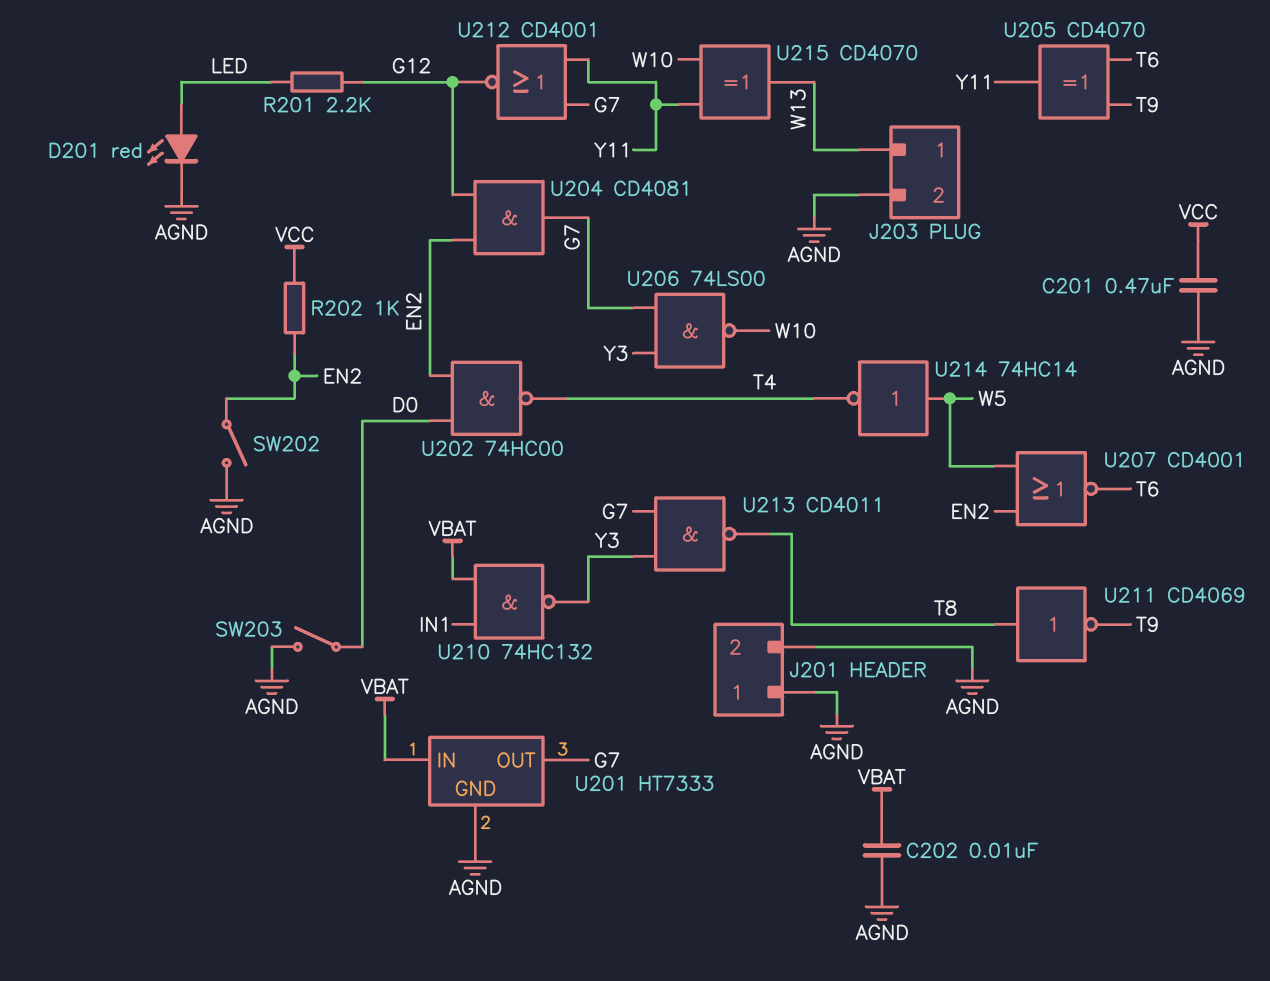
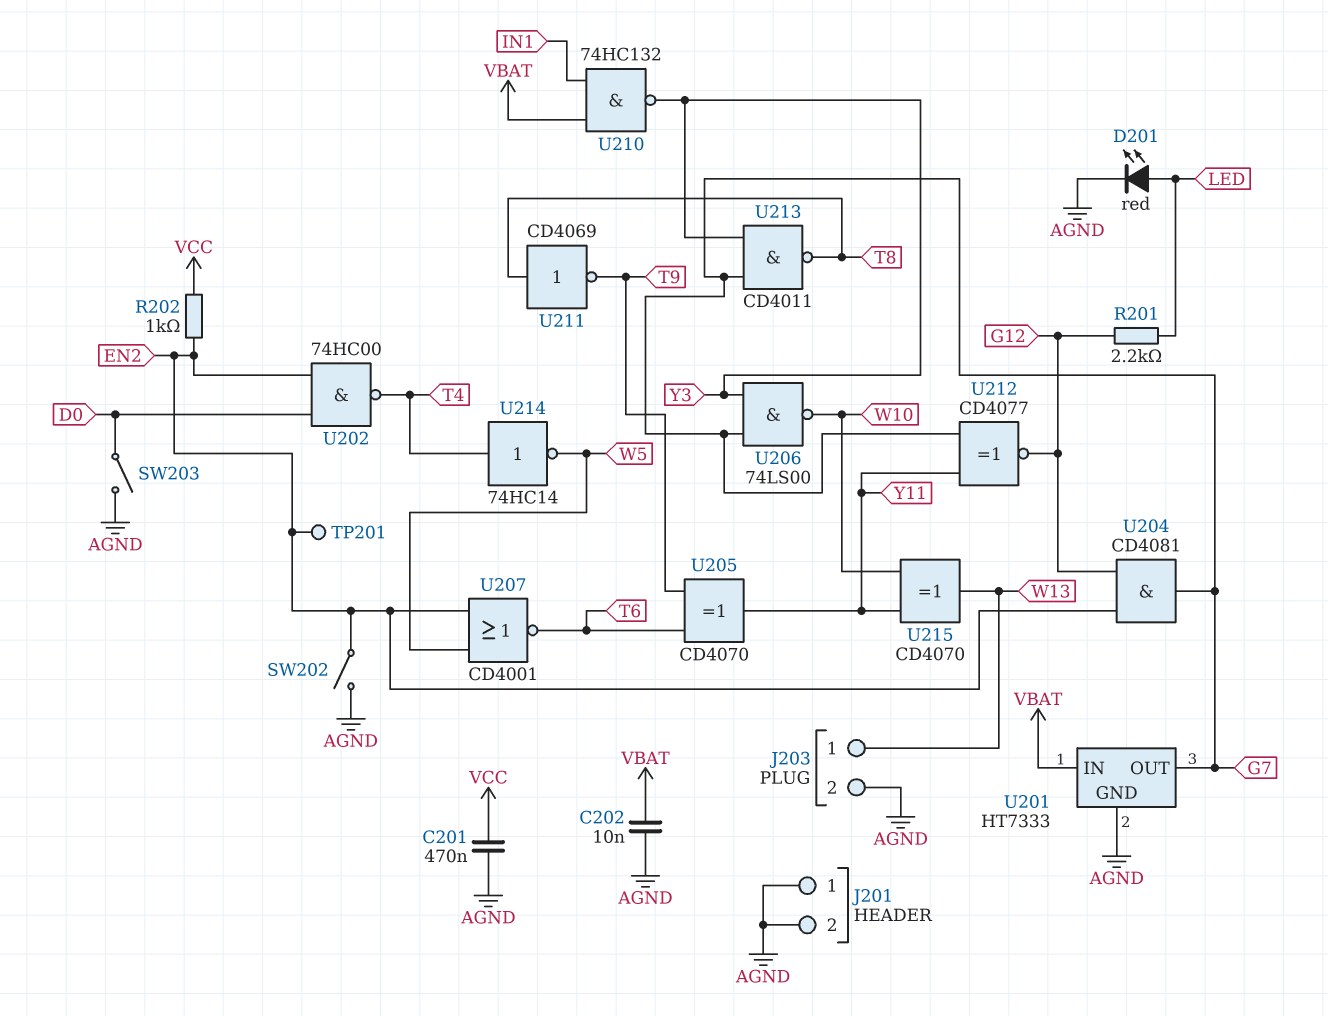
TP201: none -> test point (EN2)
U212: NOR CD4001 (in G7, in Y11, out G12) -> XNOR CD4077 (in G7, in Y11, out G12)
U214: NOT 74HC14 (in W5, out T4) -> NOT 74HC14 (in T4, out W5)

